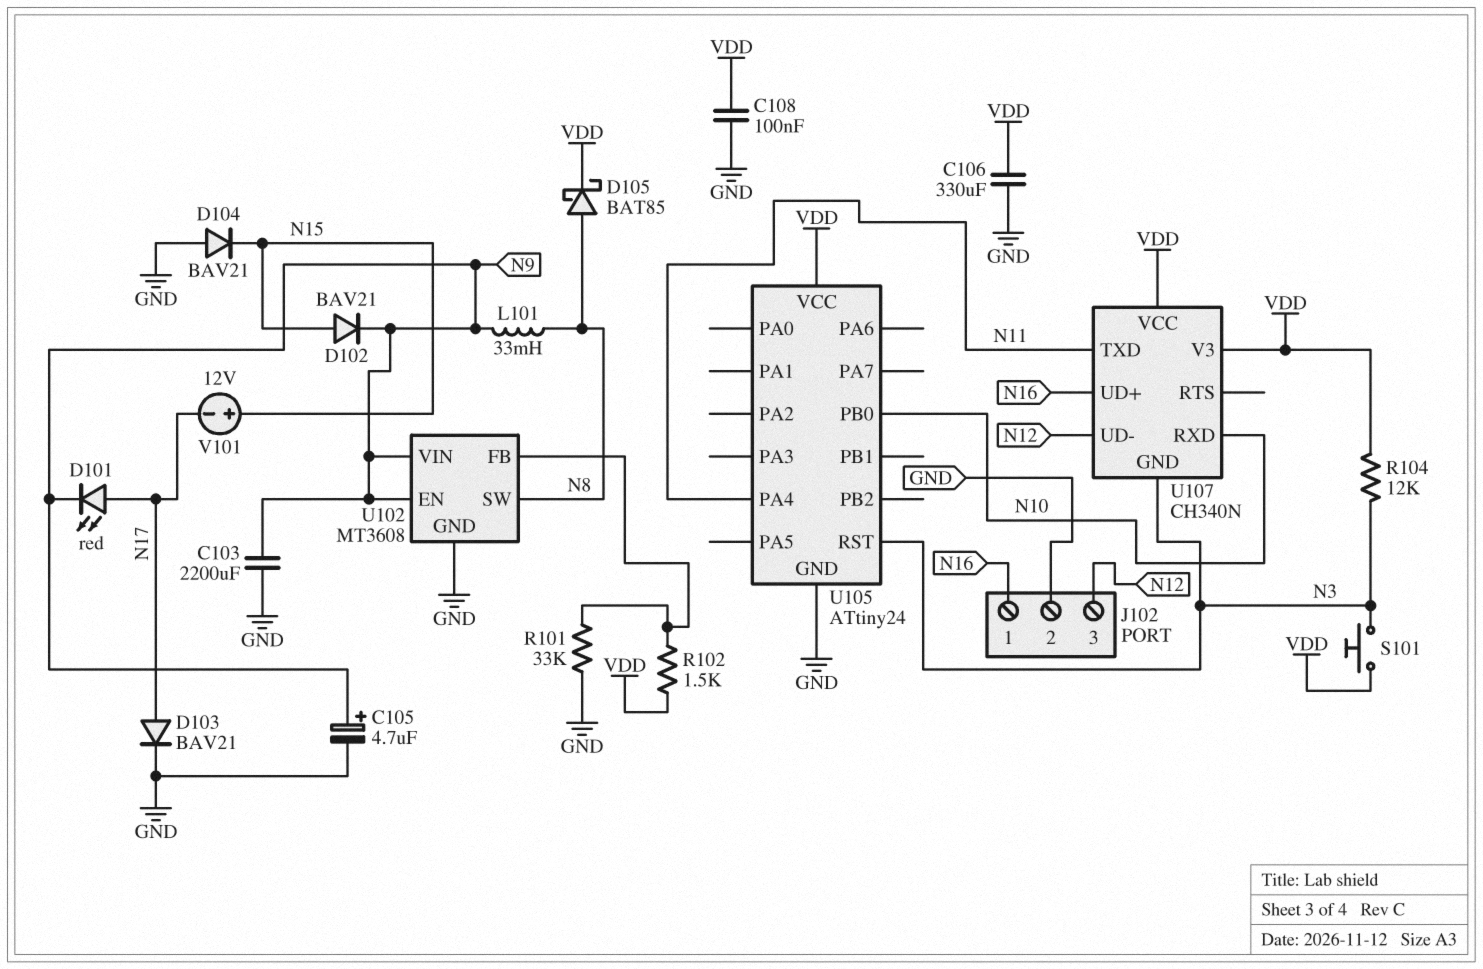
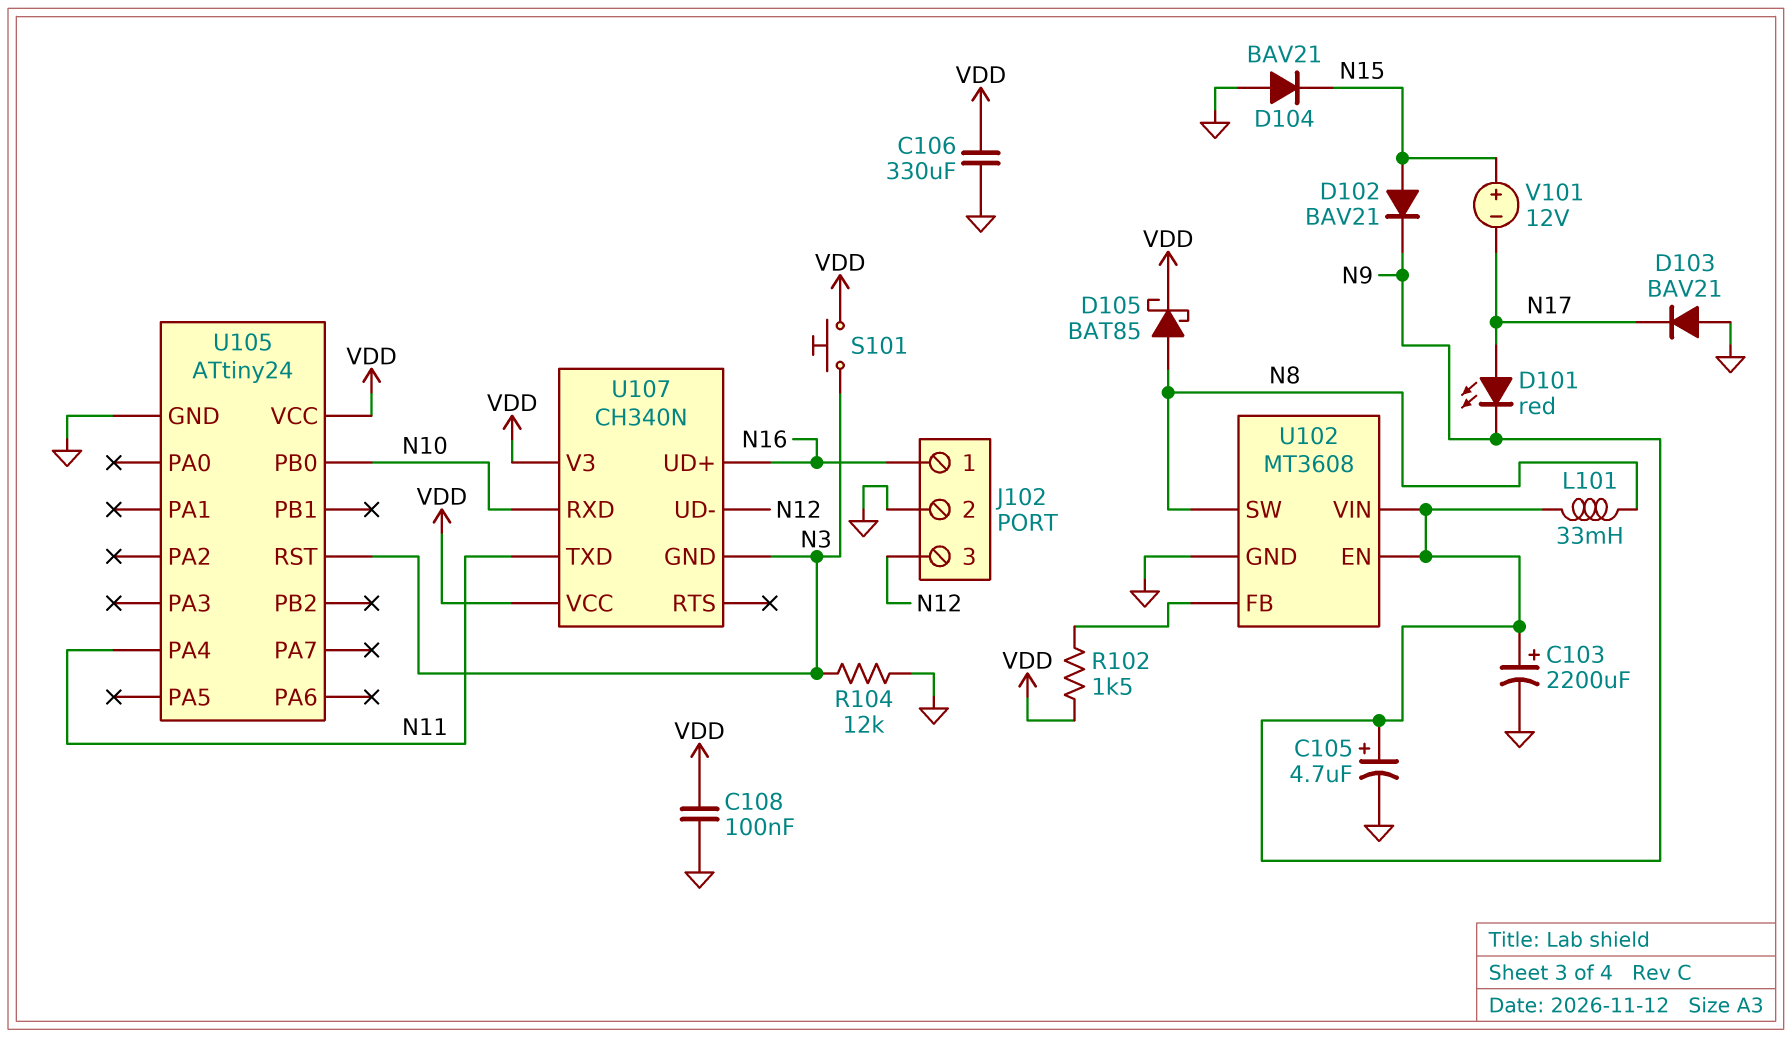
C103: 2200uF (GND, N9) -> 2200uF (plus N9, minus GND)
D103: diode BAV21 (A N17, K GND) -> diode BAV21 (A GND, K N17)
R101: 33k (GND, U102/FB) -> none
R104: 12k (N3, VDD) -> 12k (GND, N3)

